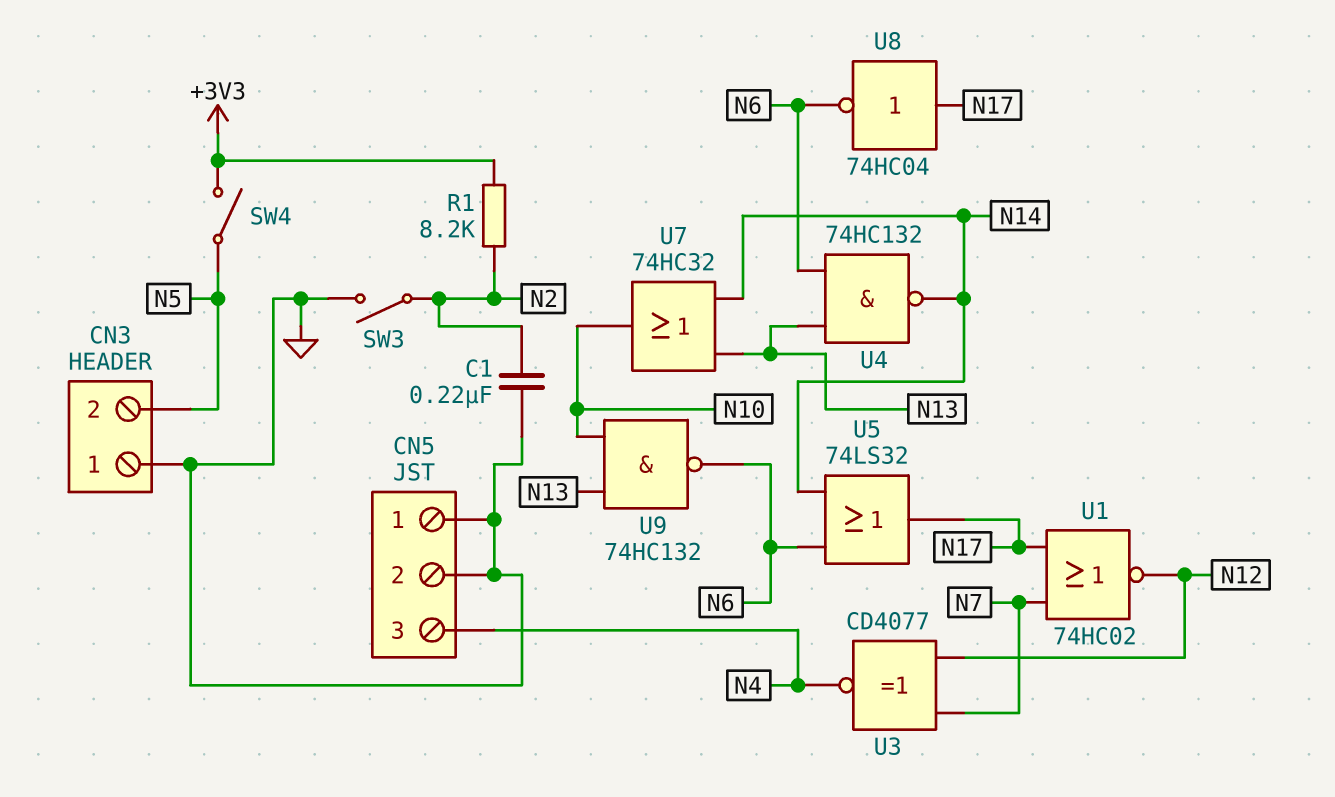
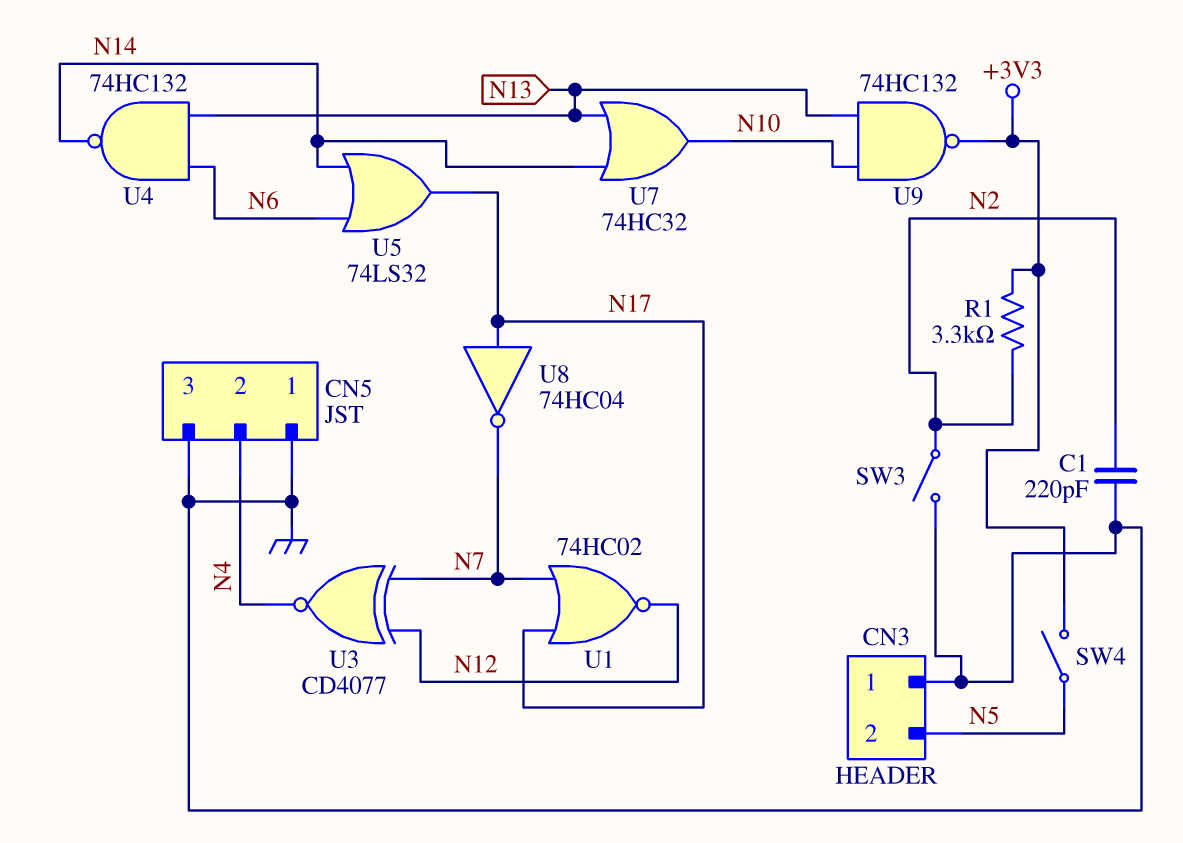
C1: 220nF (GND, N2) -> 220pF (GND, N2)
CN5 pin 2: GND -> N4
CN5 pin 3: N4 -> GND
R1: 8.2k (+3V3, N2) -> 3.3k (+3V3, N2)
U8: NOT 74HC04 (in N17, out N6) -> NOT 74HC04 (in N17, out N7)
U9: NAND 74HC132 (in N10, in N13, out N6) -> NAND 74HC132 (in N10, in N13, out +3V3)

